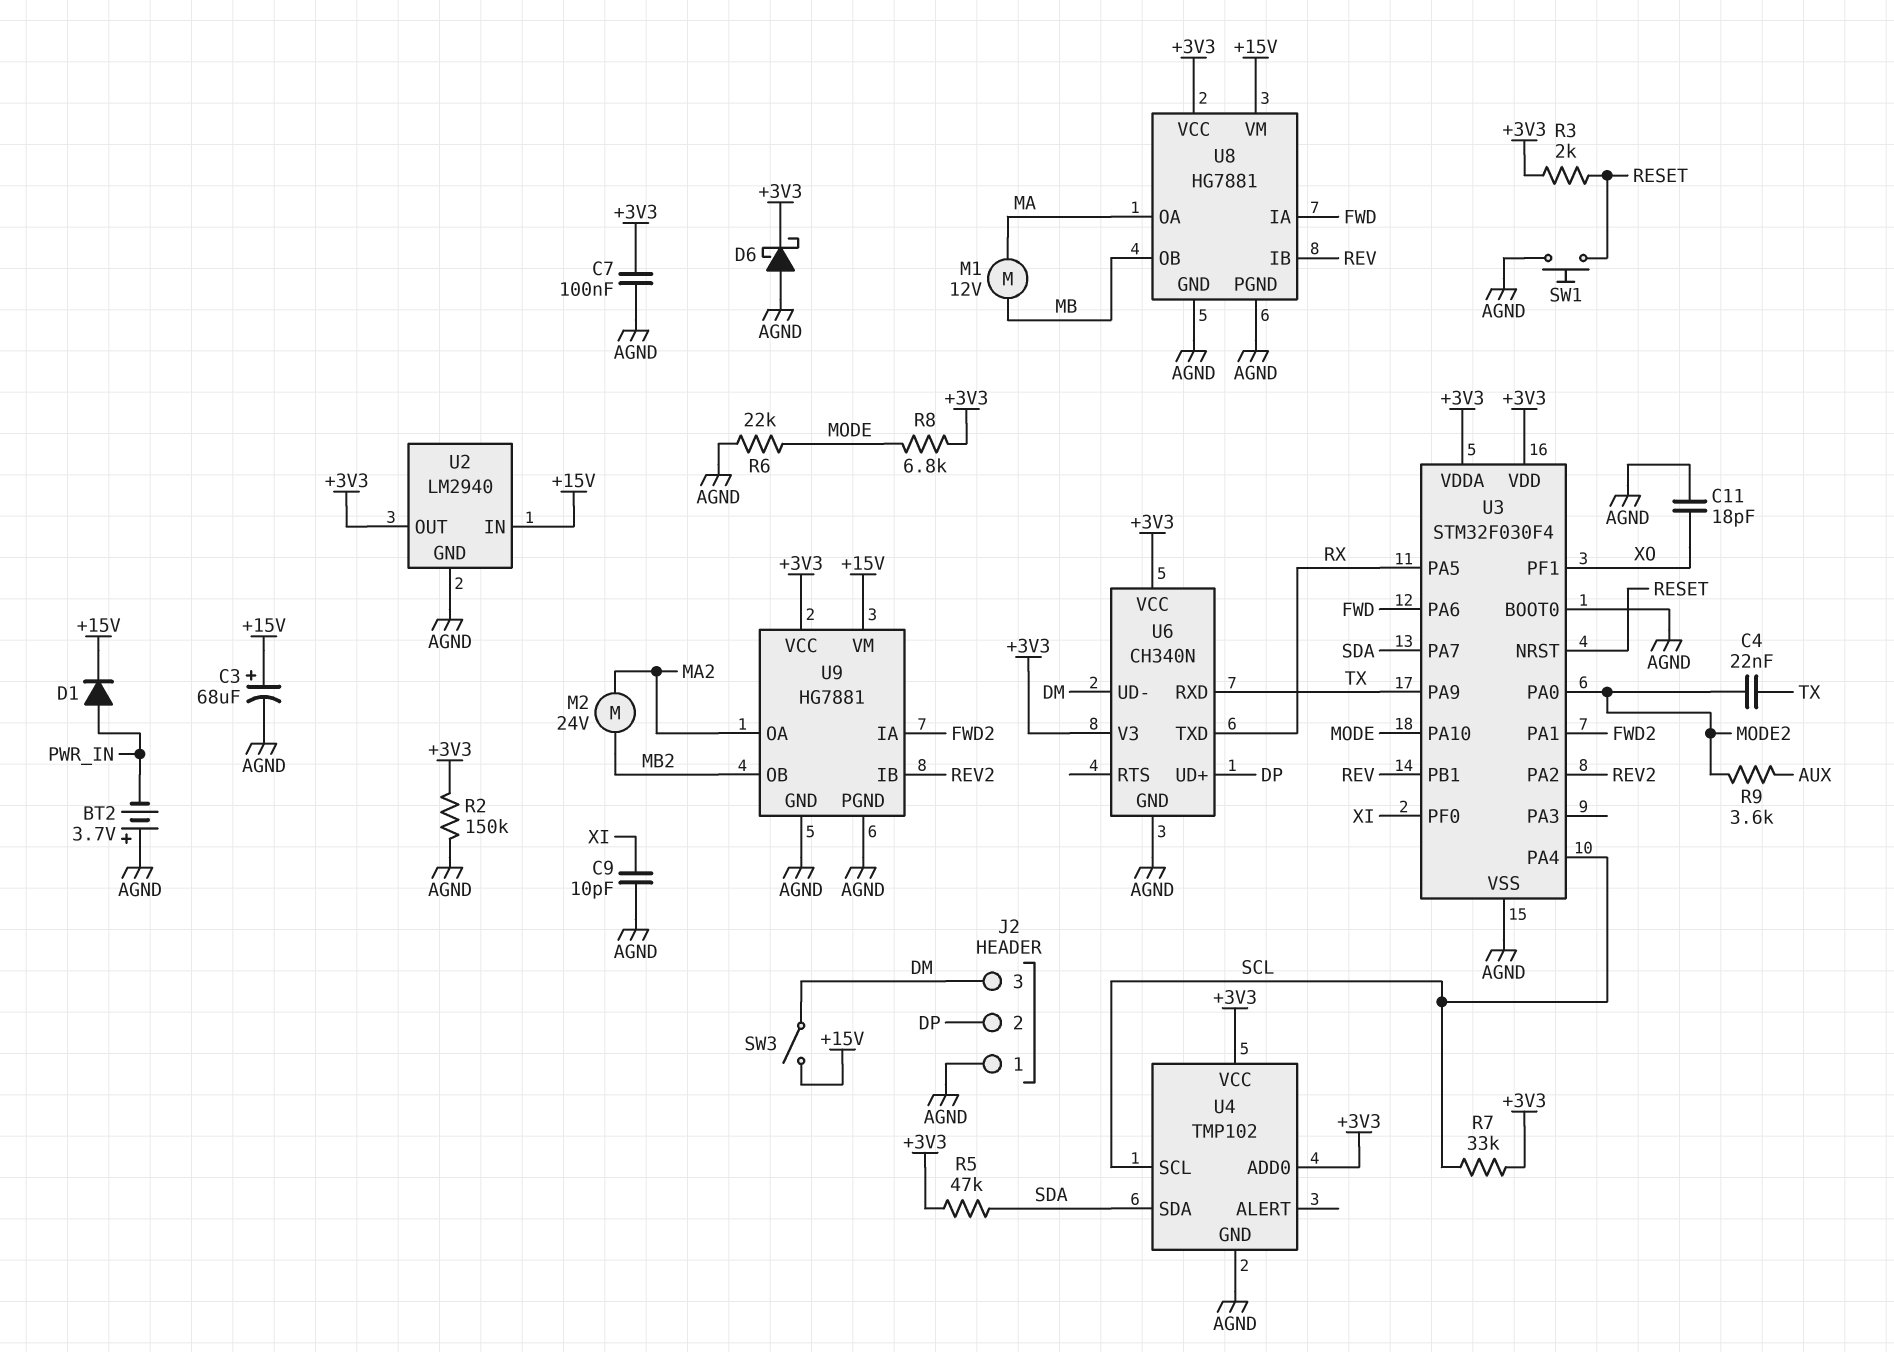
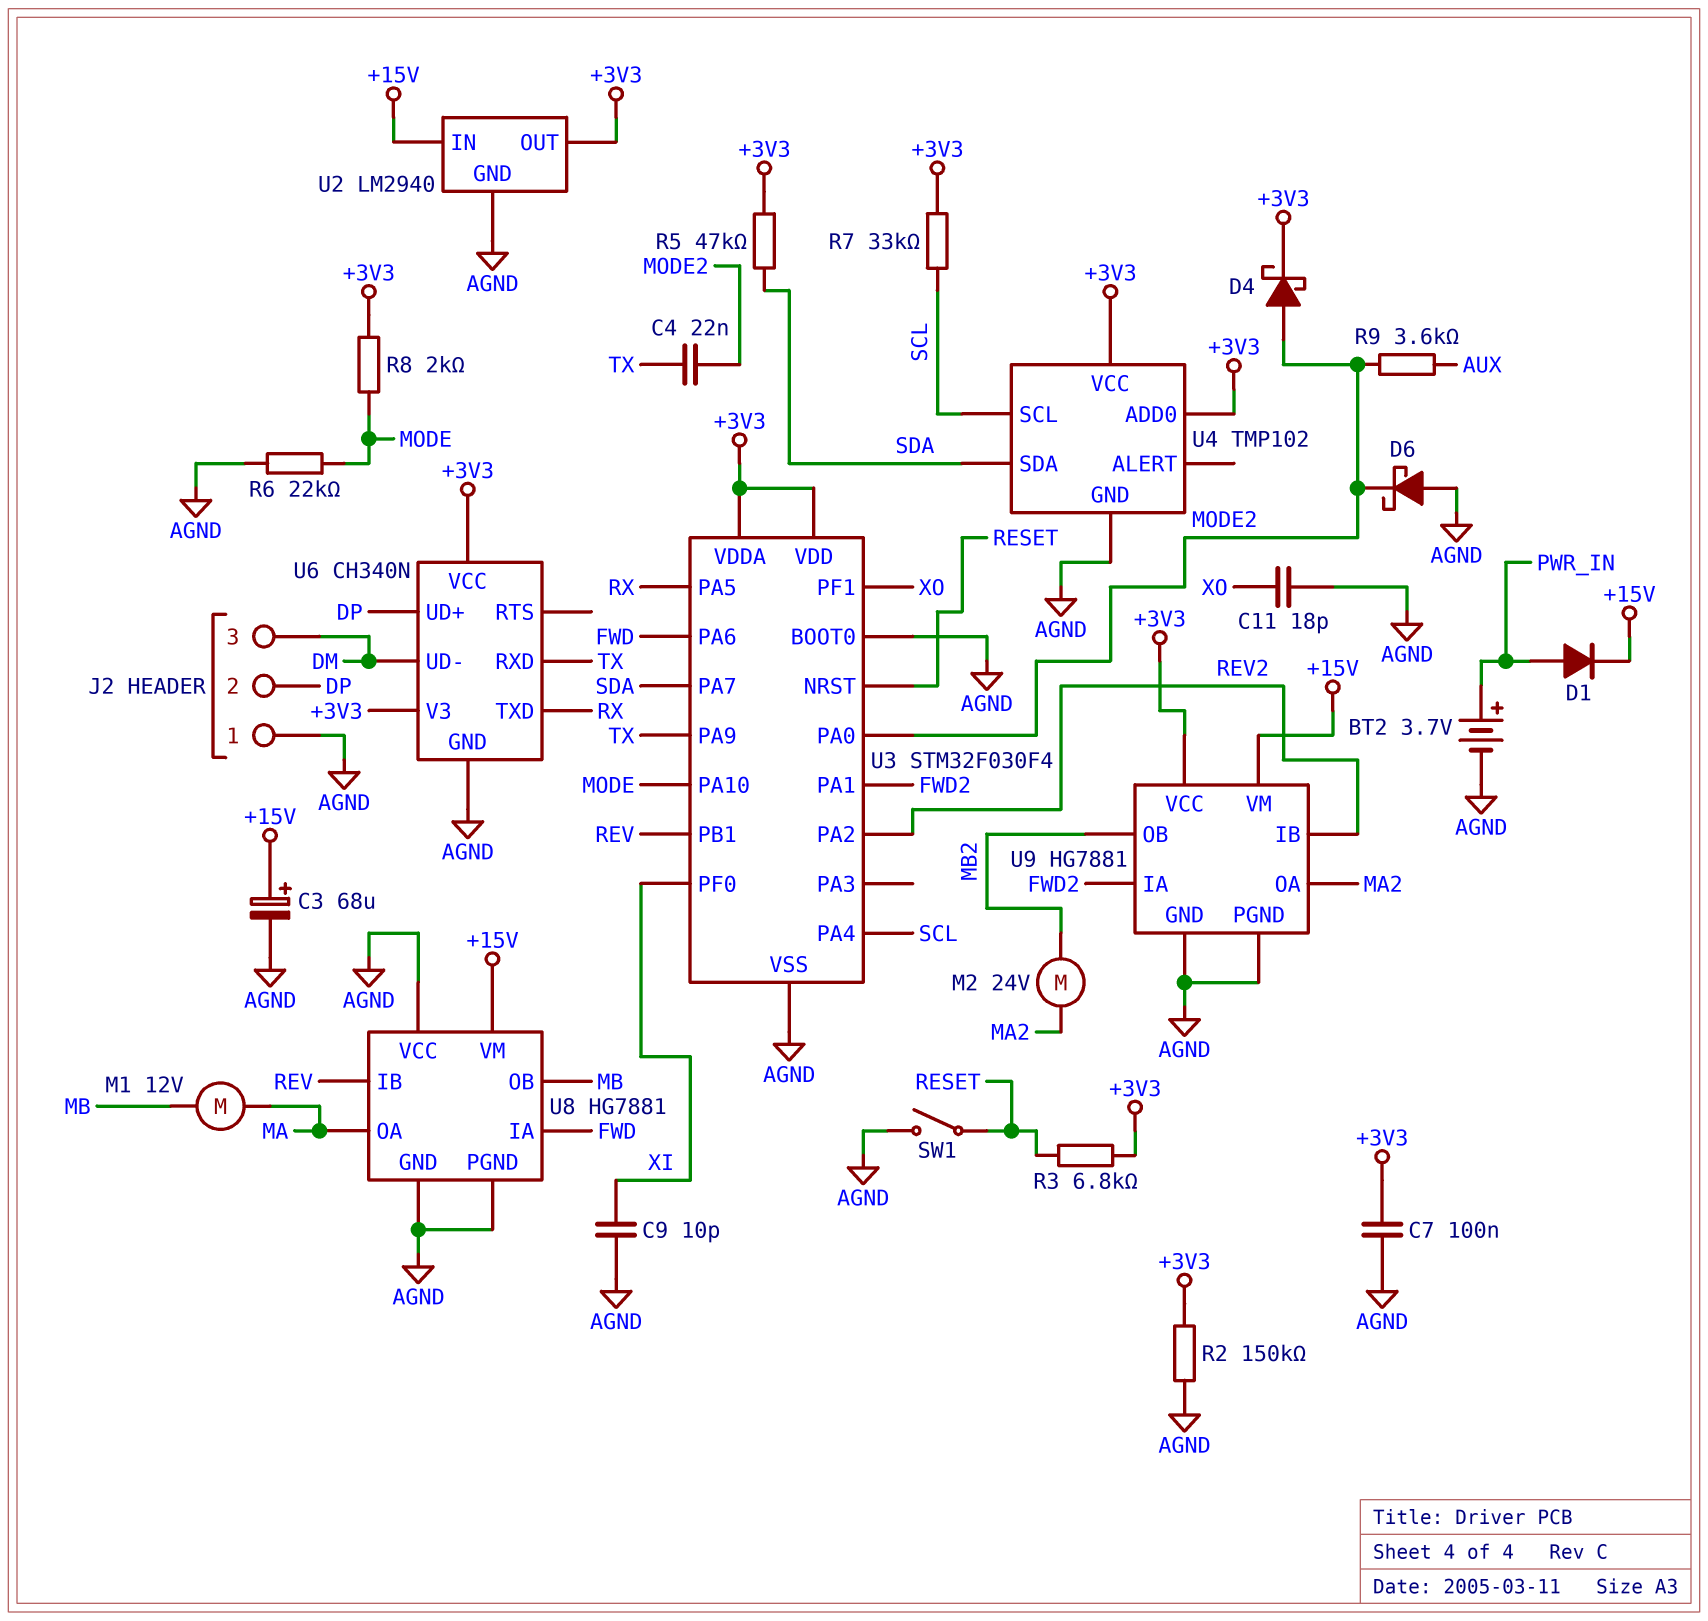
BT2: 3.7V (plus AGND, minus PWR_IN) -> 3.7V (plus PWR_IN, minus AGND)
D4: none -> schottky (A MODE2, K +3V3)
D6: schottky (A AGND, K +3V3) -> schottky (A AGND, K MODE2)
R3: 2k (+3V3, RESET) -> 6.8k (+3V3, RESET)
R8: 6.8k (+3V3, MODE) -> 2k (+3V3, MODE)
SW1: button (AGND, RESET) -> switch (AGND, RESET)
SW3: switch (+15V, DM) -> none
U8 pin VCC: +3V3 -> AGND

